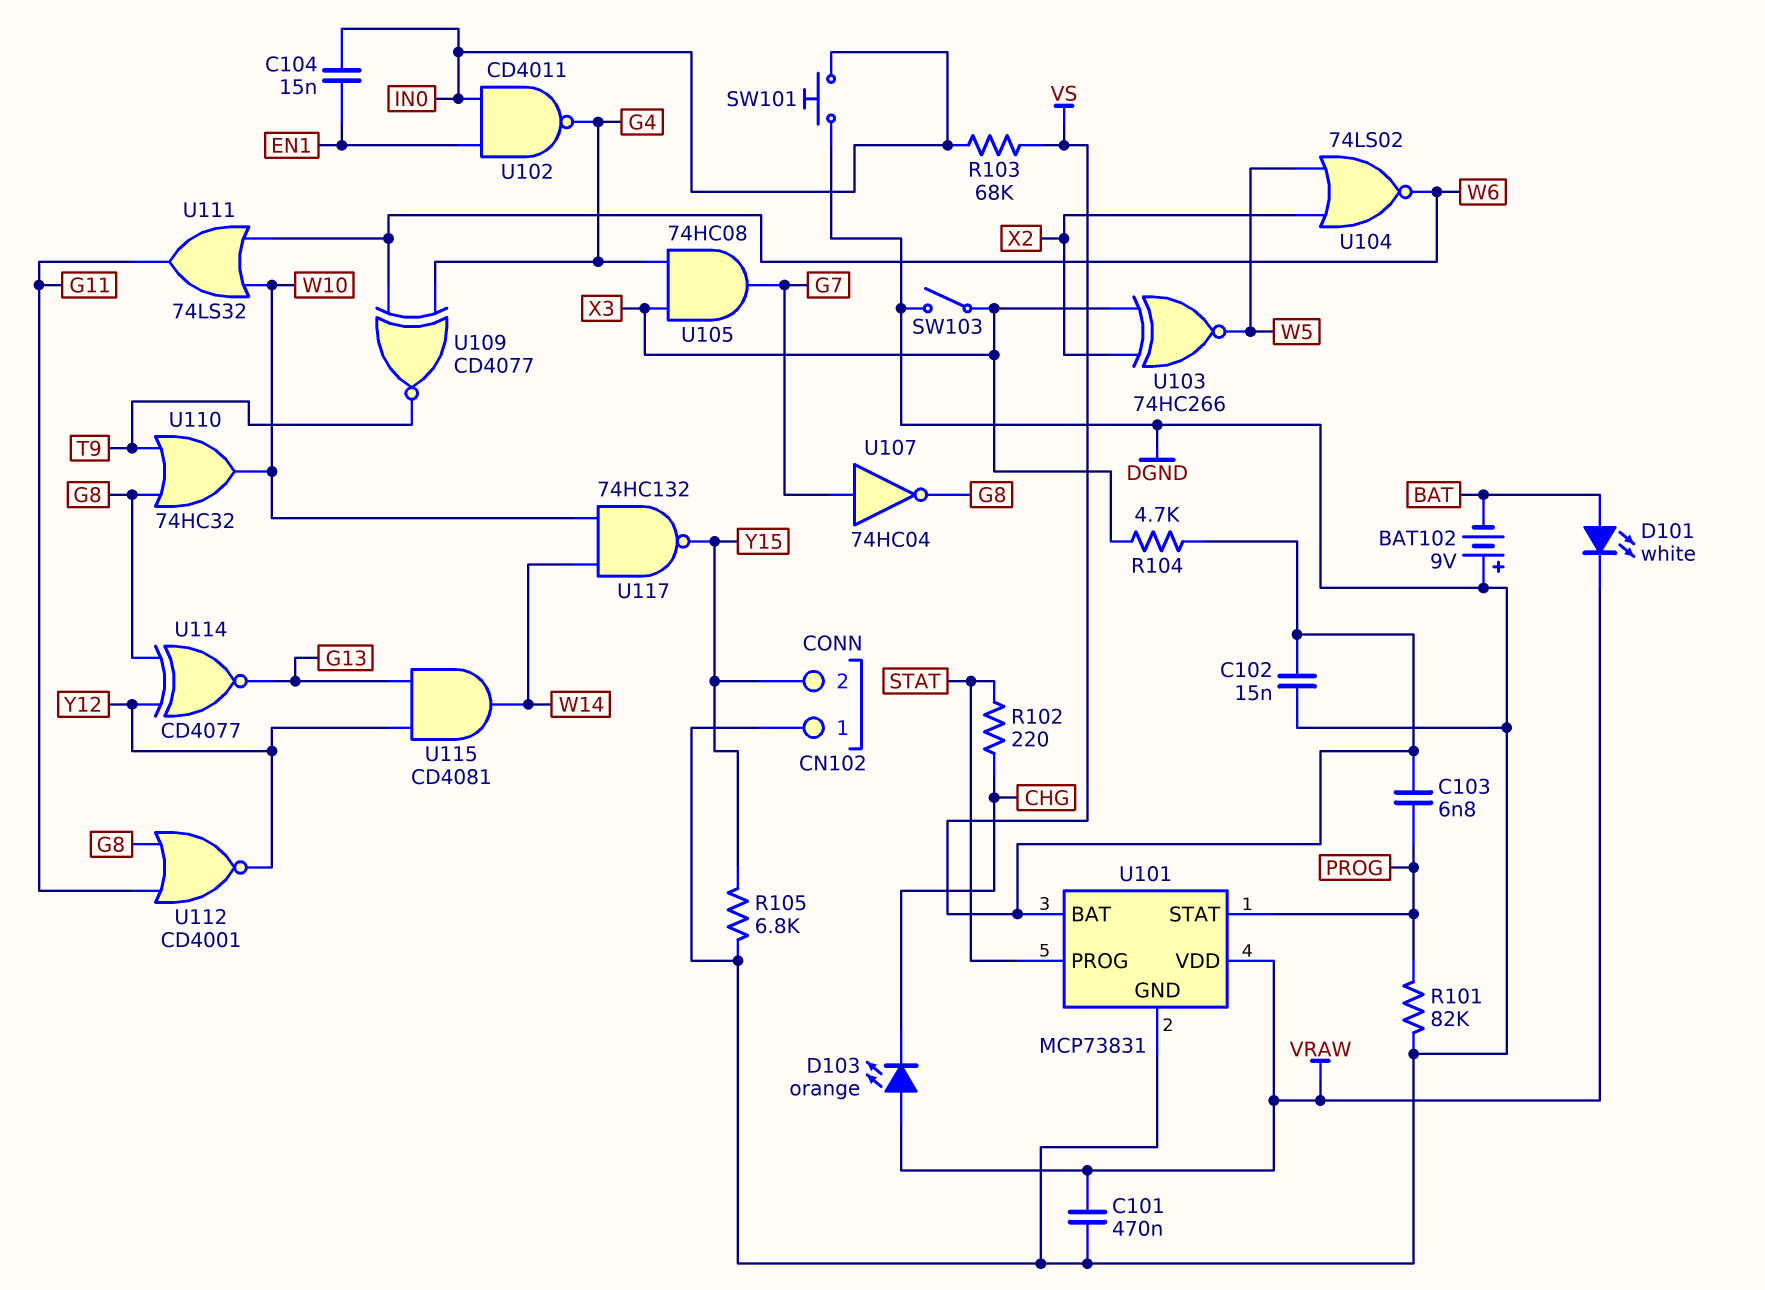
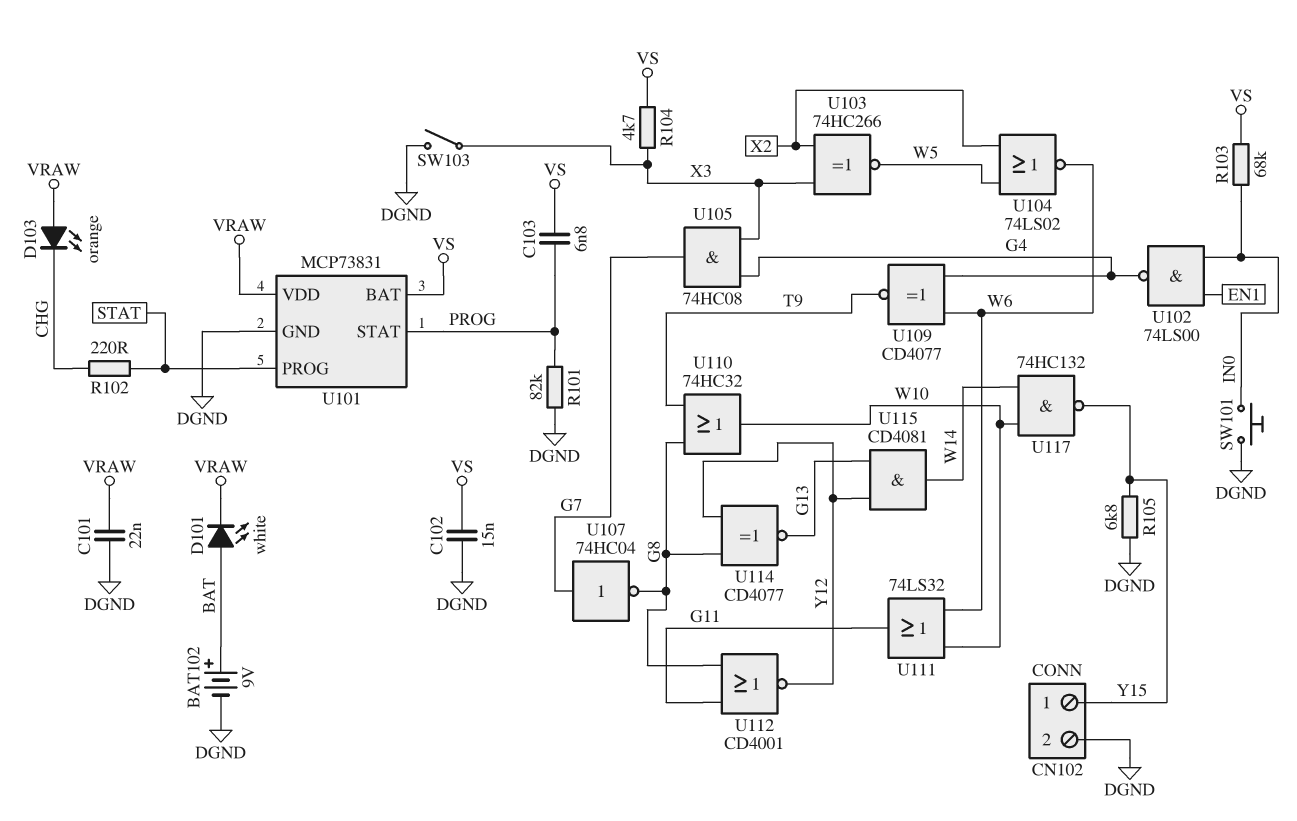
BAT102: 9V (plus DGND, minus BAT) -> 9V (plus BAT, minus DGND)
C101: 470nF (DGND, VRAW) -> 22nF (DGND, VRAW)
C104: 15nF (EN1, IN0) -> none
CN102 pin 1: DGND -> Y15
CN102 pin 2: Y15 -> DGND
U102: NAND CD4011 (in EN1, in IN0, out G4) -> NAND 74LS00 (in EN1, in IN0, out G4)

